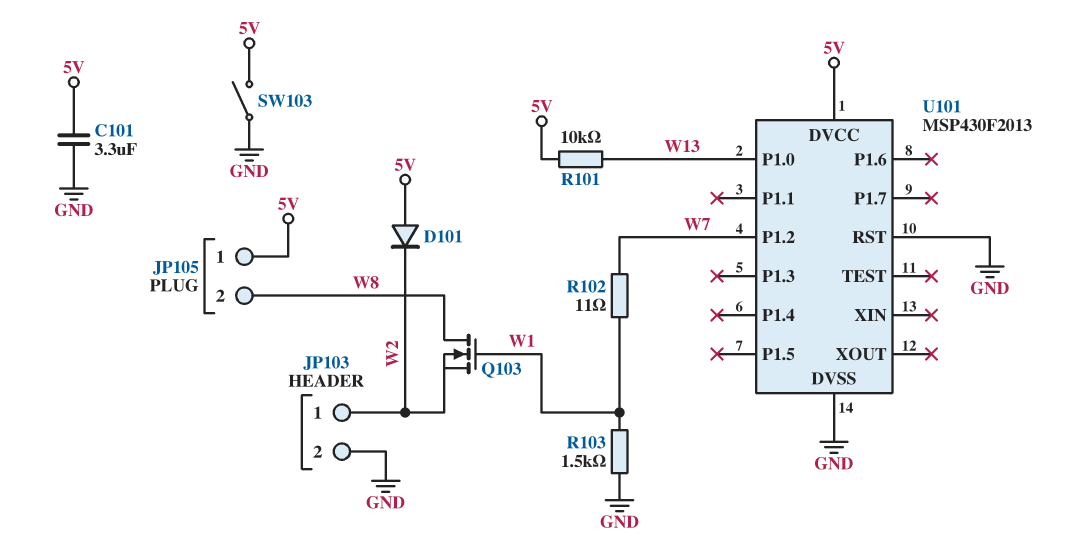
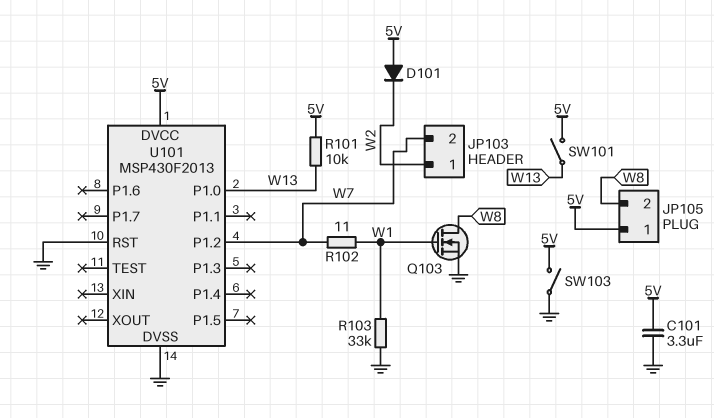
JP103 pin 2: GND -> W7
Q103: NMOS (G W1, D W8, S W2) -> NMOS (G W1, D W8, S GND)
R103: 1.5k (GND, W1) -> 33k (GND, W1)
SW101: none -> switch (5V, W13)

